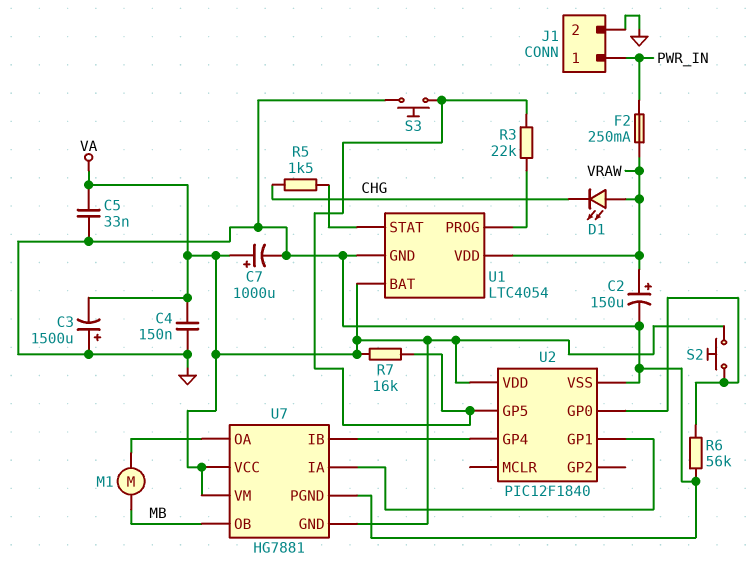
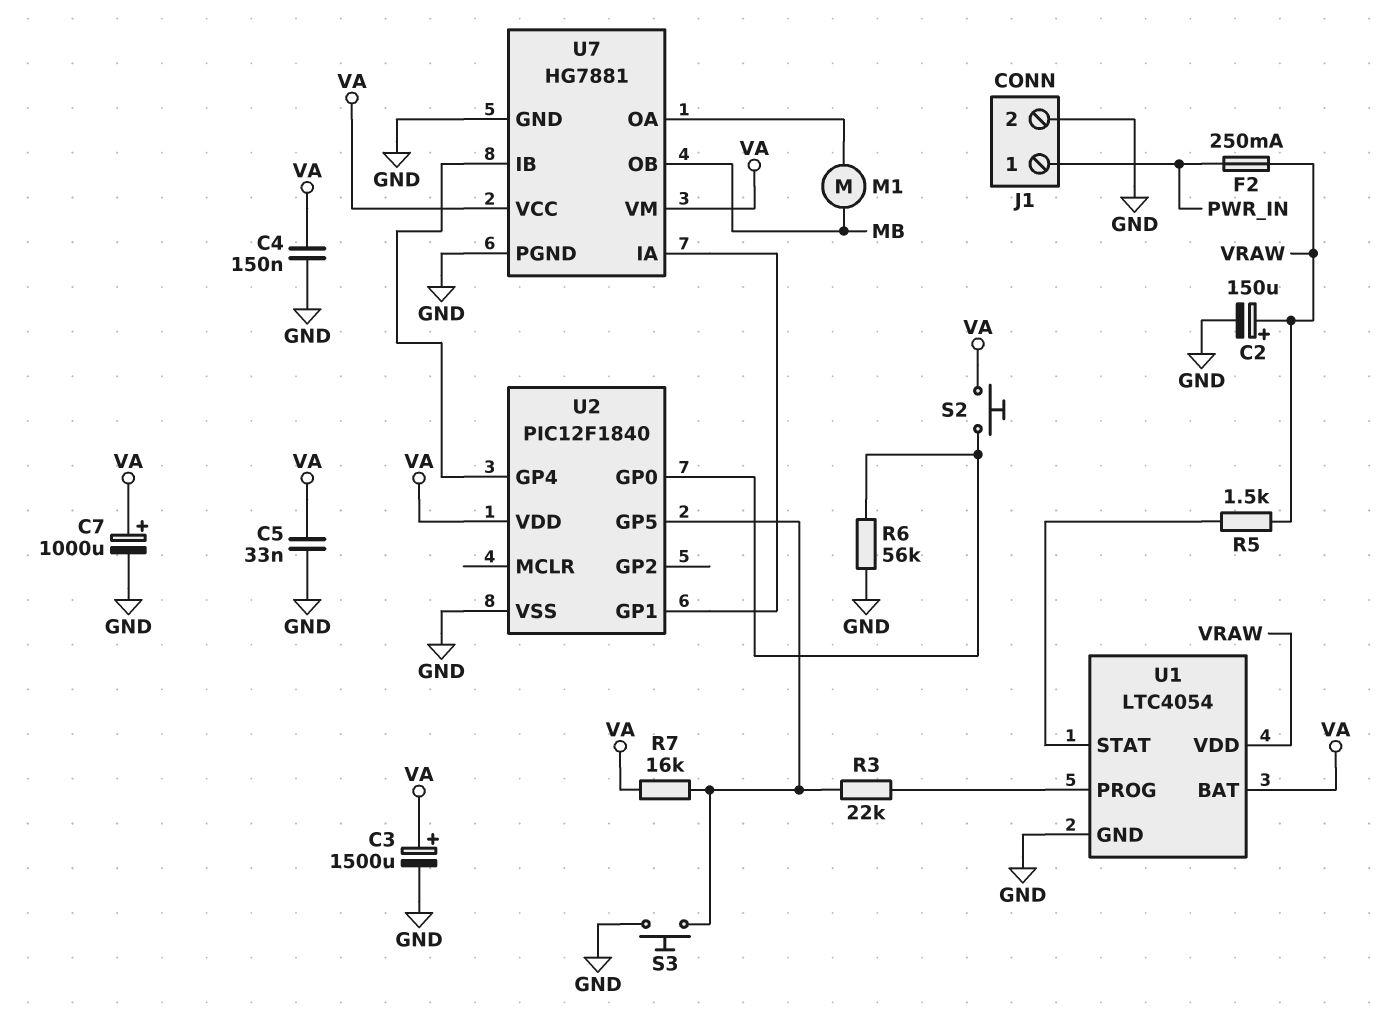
C3: 1500uF (plus GND, minus VA) -> 1500uF (plus VA, minus GND)
D1: LED (A VRAW, K CHG) -> none
R5: 1.5k (CHG, U1/STAT) -> 1.5k (U1/STAT, VRAW)
U7 pin GND: VA -> GND

